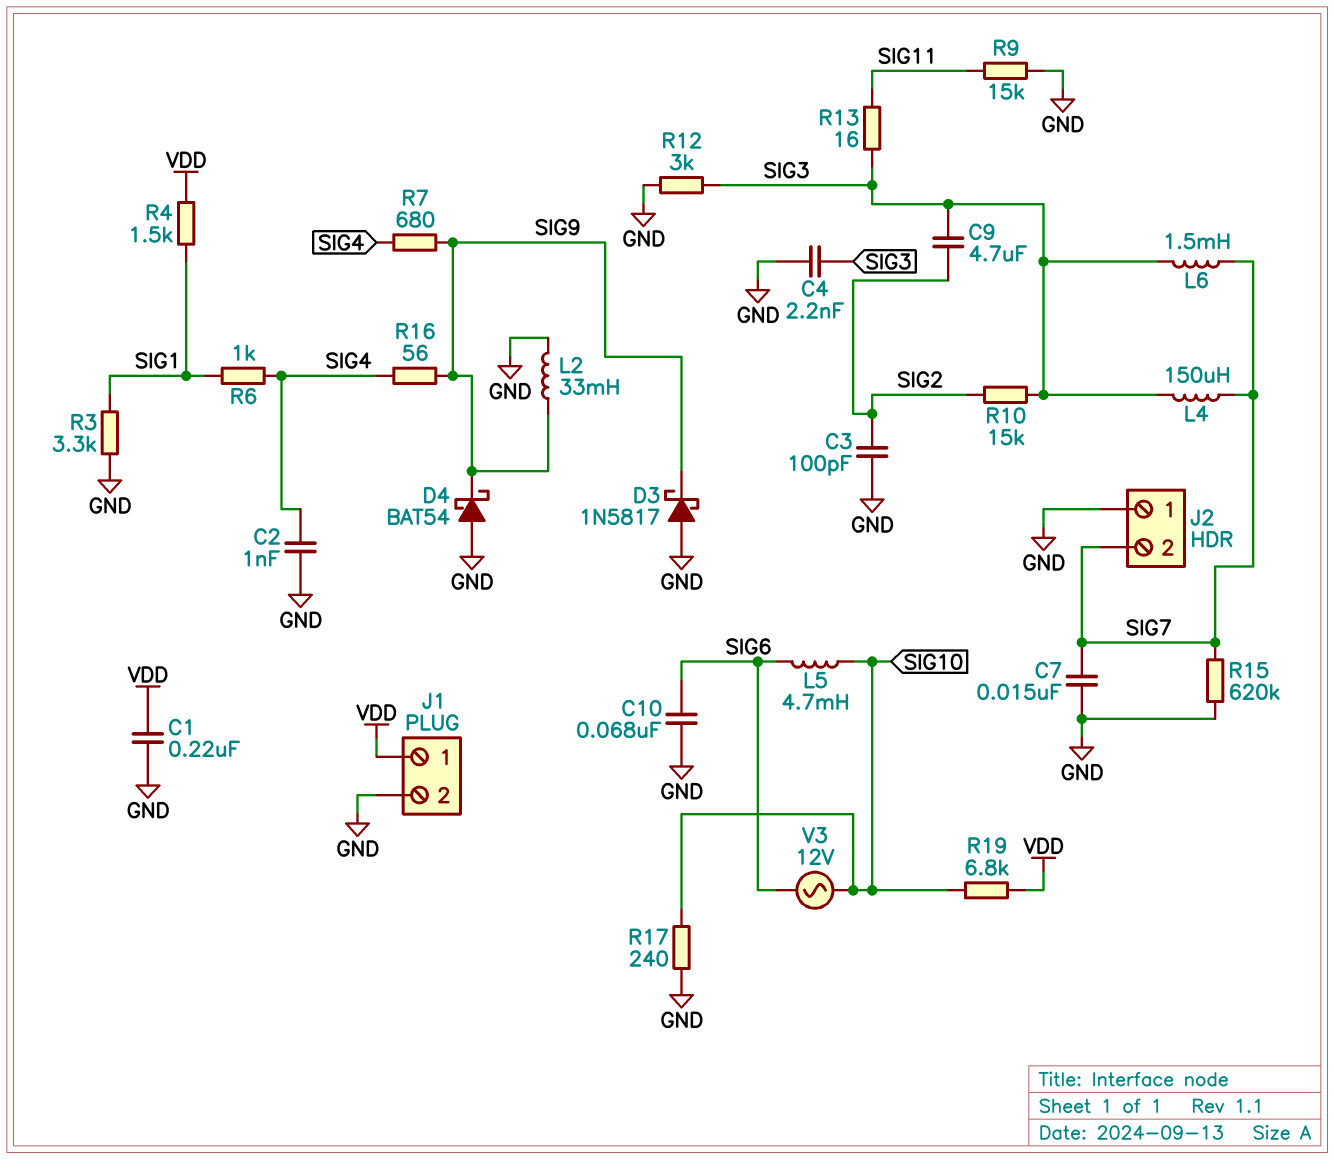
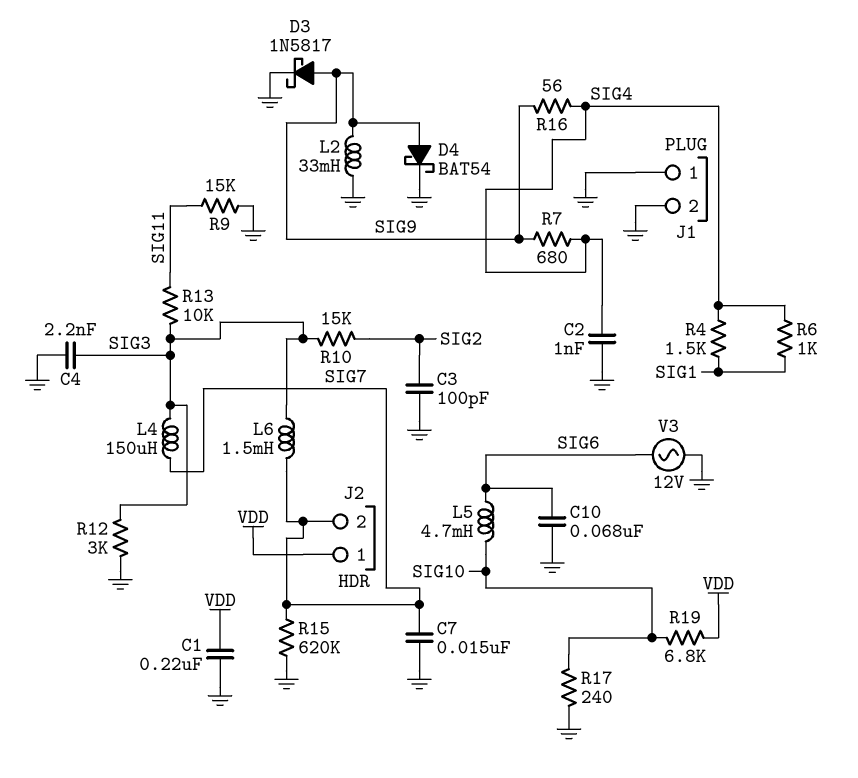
C9: 4.7uF (SIG2, SIG3) -> none
D3: schottky 1N5817 (A GND, K SIG9) -> schottky 1N5817 (A SIG9, K GND)
D4: schottky BAT54 (A GND, K SIG9) -> schottky BAT54 (A SIG9, K GND)
J1 pin 1: VDD -> GND
J2 pin 1: GND -> VDD
R3: 3.3k (GND, SIG1) -> none
R4: 1.5k (SIG1, VDD) -> 1.5k (SIG1, SIG4)
R13: 16 (SIG3, SIG11) -> 10k (SIG3, SIG11)
V3: AC 12V (SIG6, SIG10) -> AC 12V (GND, SIG6)

